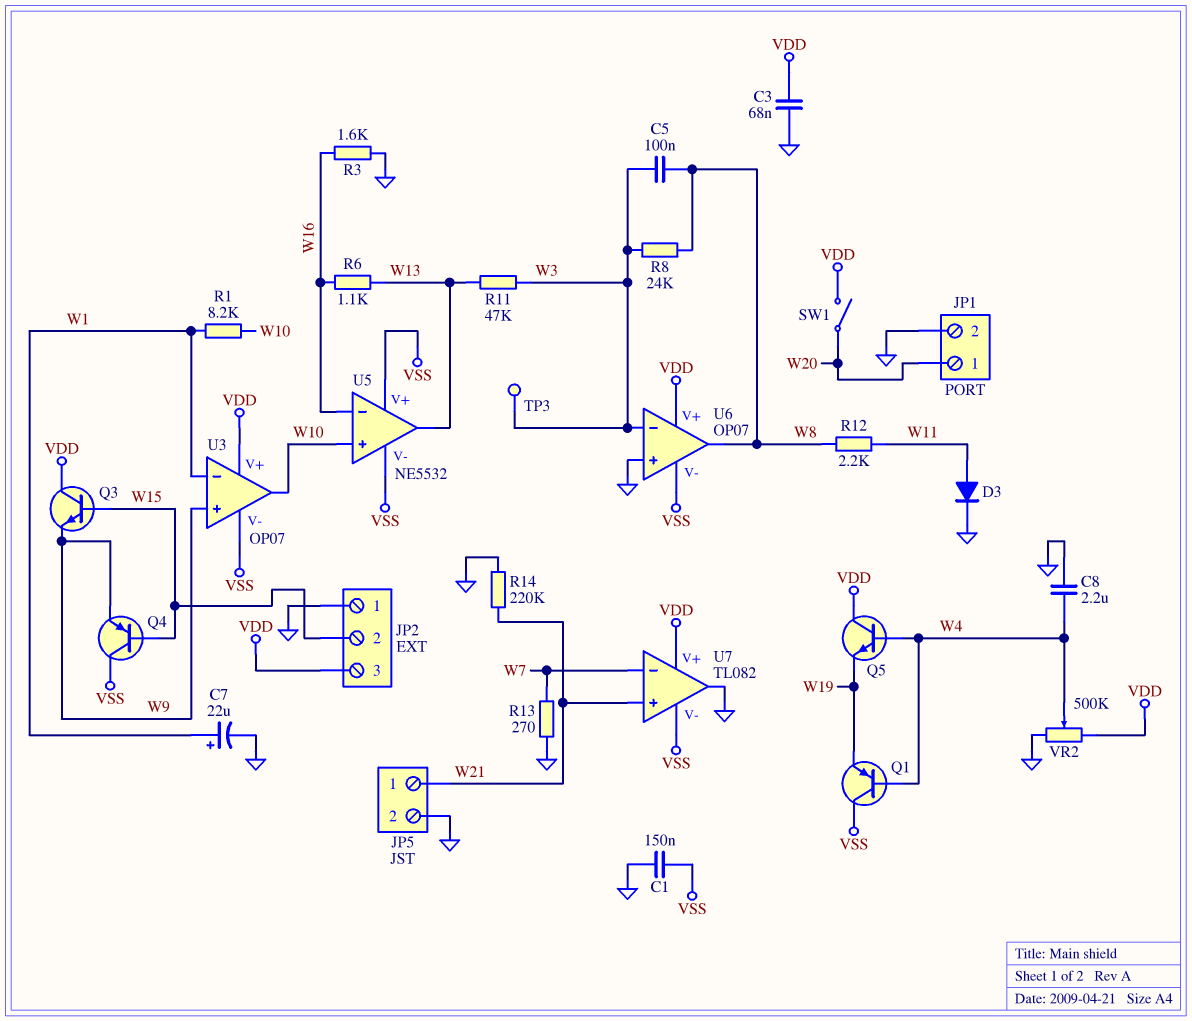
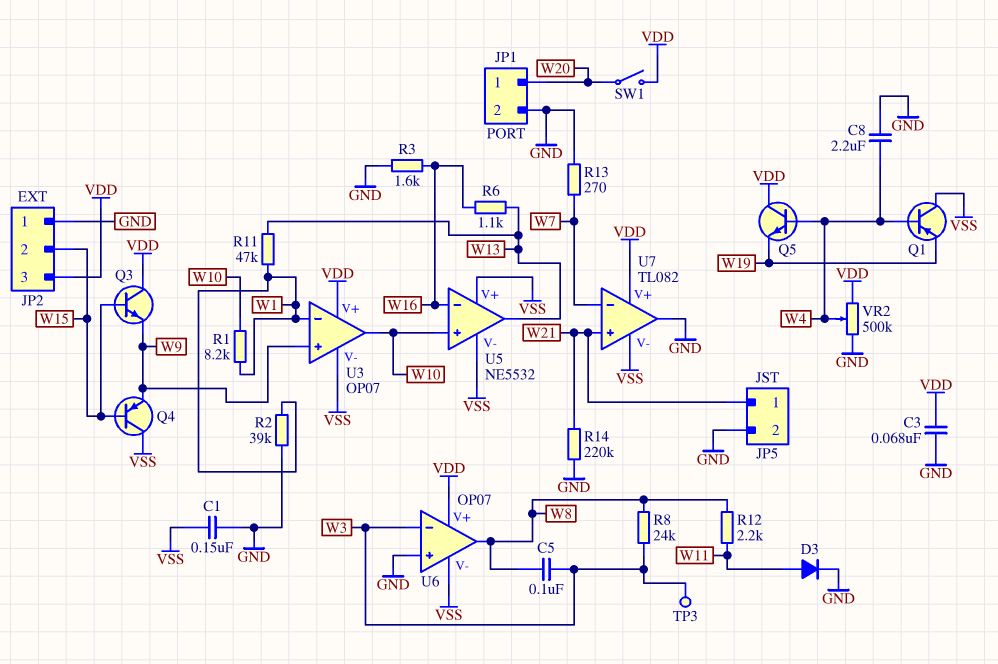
C7: 22uF (plus W1, minus GND) -> none
R2: none -> 39k (GND, W1)
R11: 47k (W3, W13) -> 47k (W1, W13)

